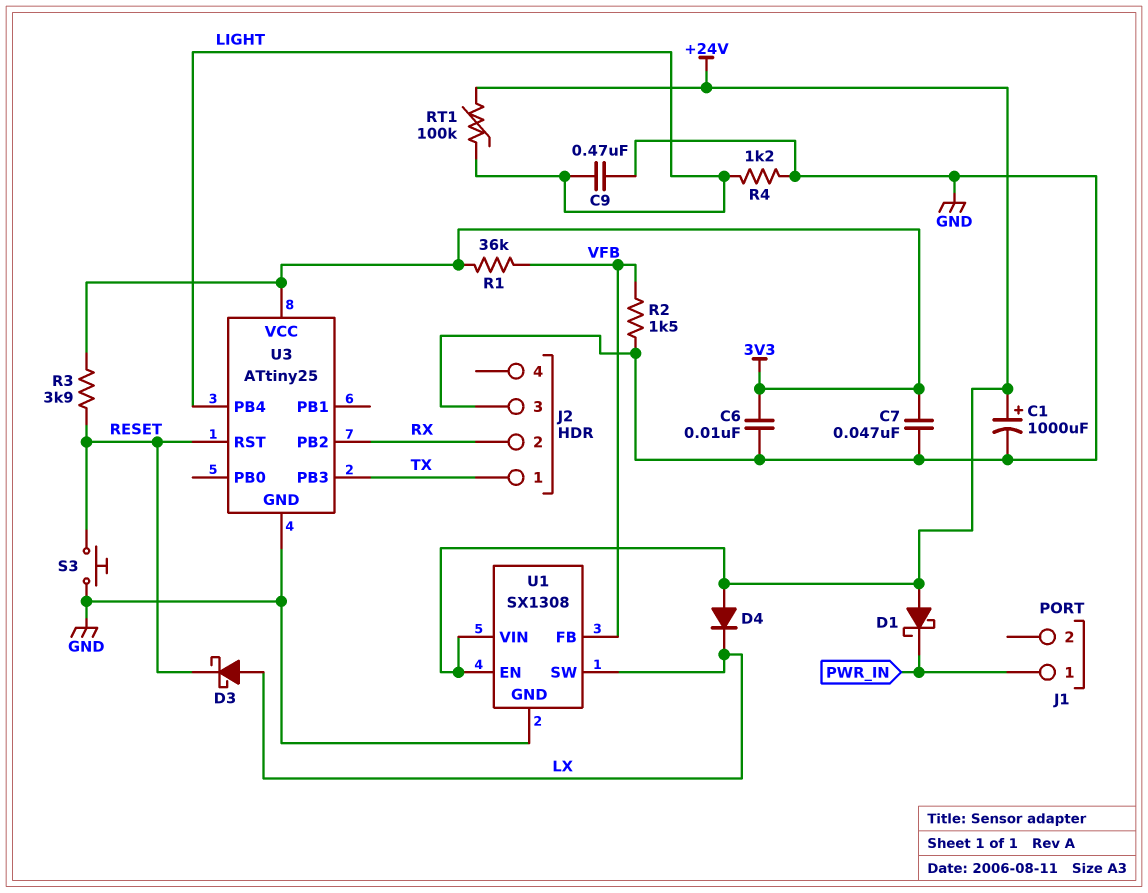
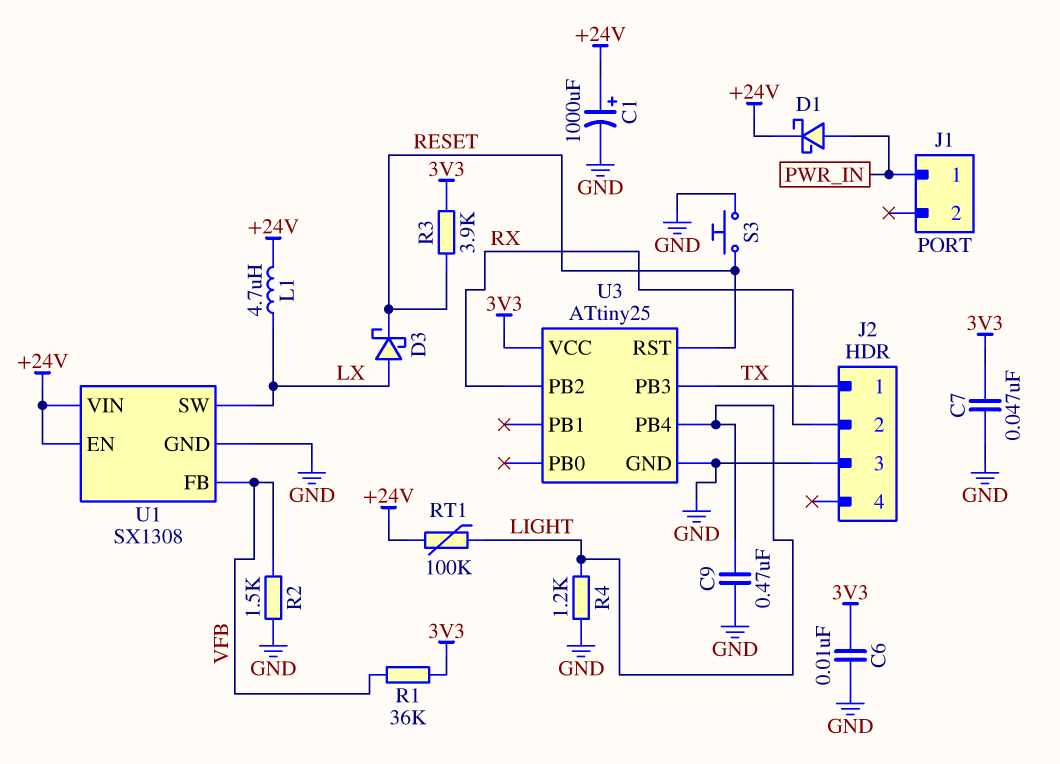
D1: schottky (A +24V, K PWR_IN) -> schottky (A PWR_IN, K +24V)
D4: diode (A +24V, K LX) -> none
L1: none -> 4.7uH (+24V, LX)

